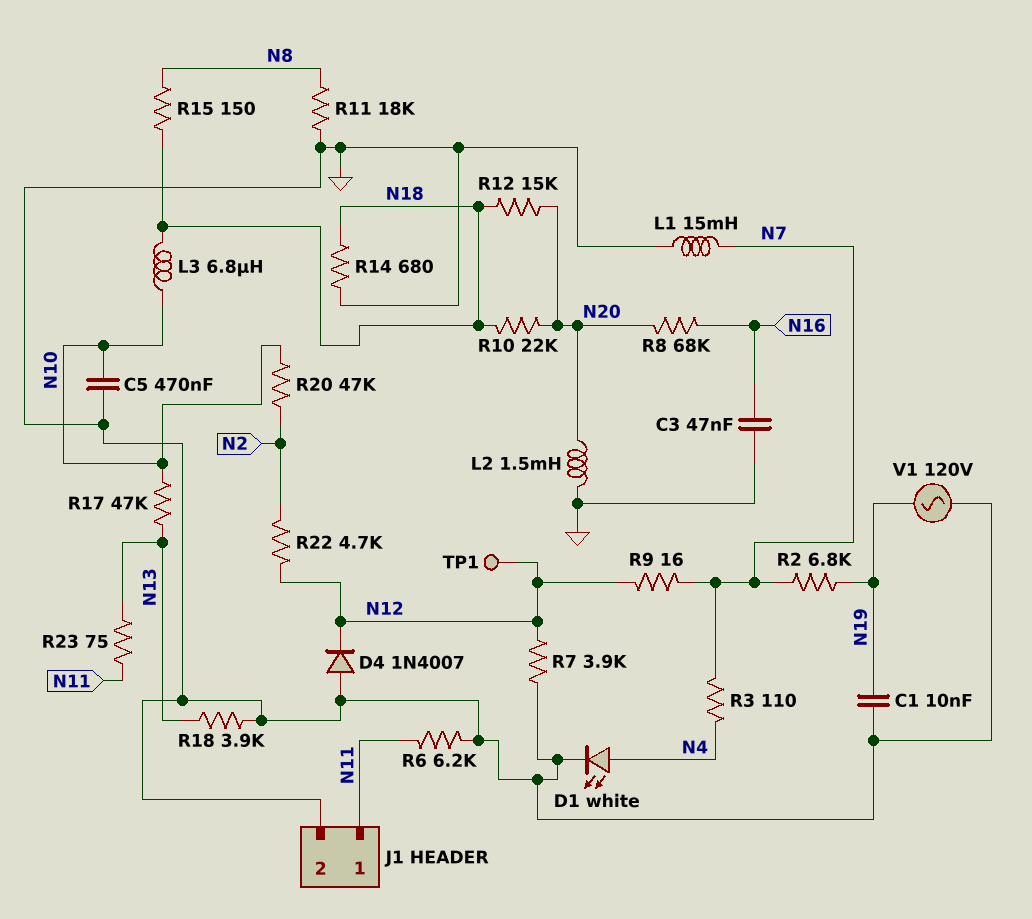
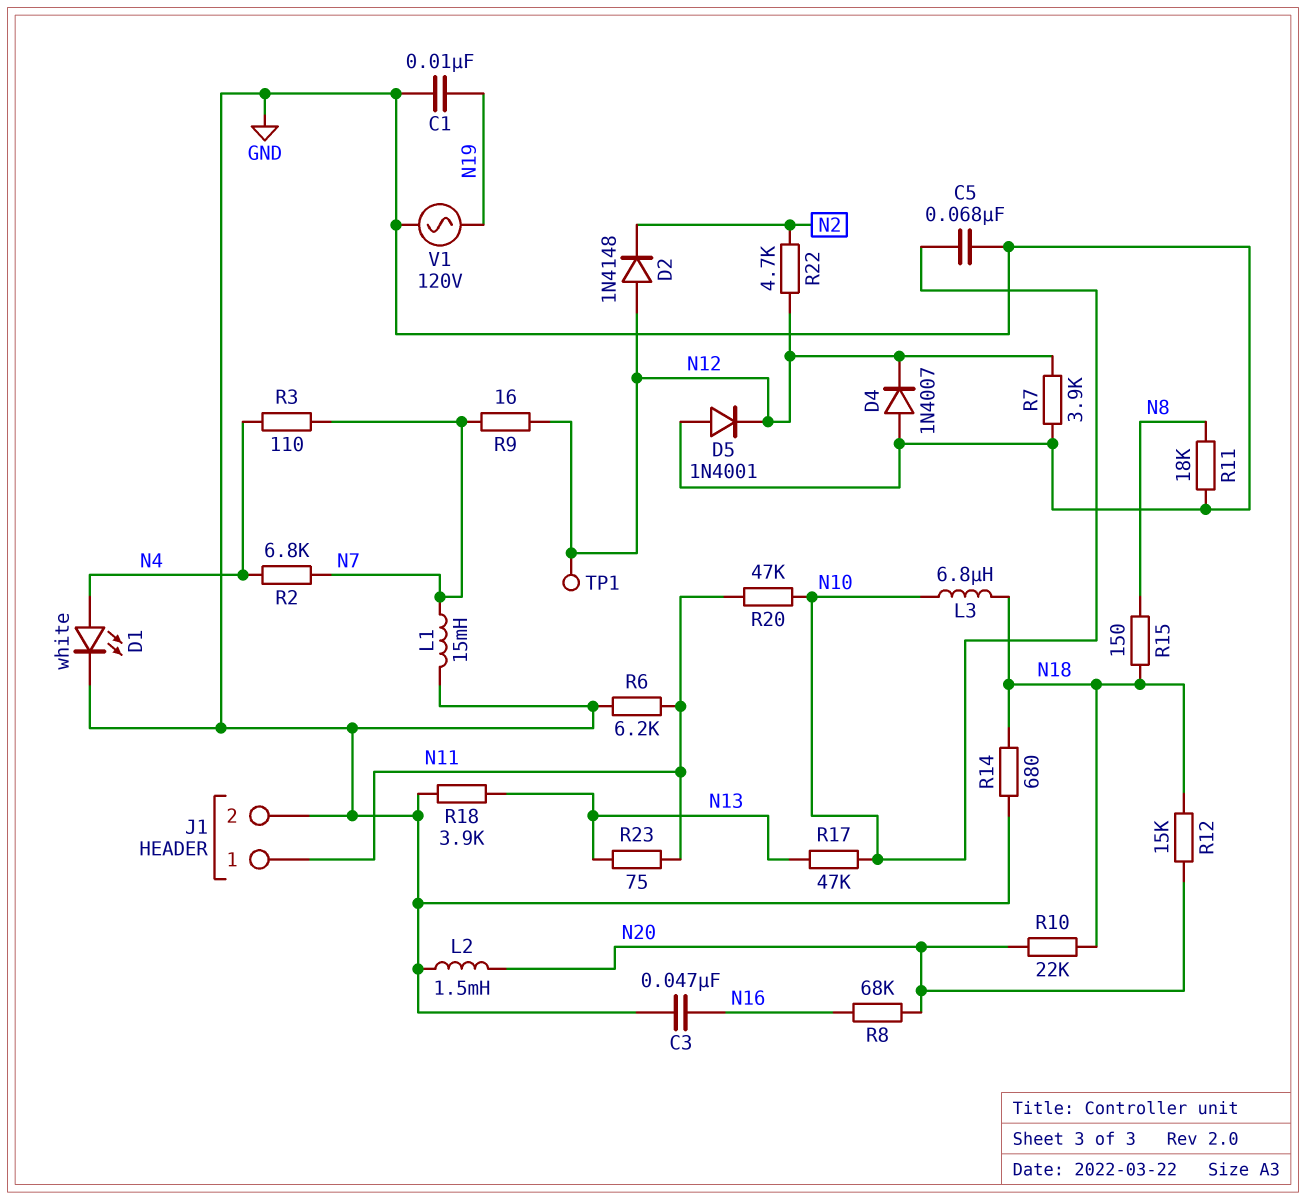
C5: 470nF (GND, N10) -> 68nF (GND, N10)
D2: none -> diode 1N4148 (A N12, K N2)
D5: none -> diode 1N4001 (A GND, K N12)
R2: 6.8k (N7, N19) -> 6.8k (N4, N7)
R20: 47k (N2, N10) -> 47k (N10, N11)

